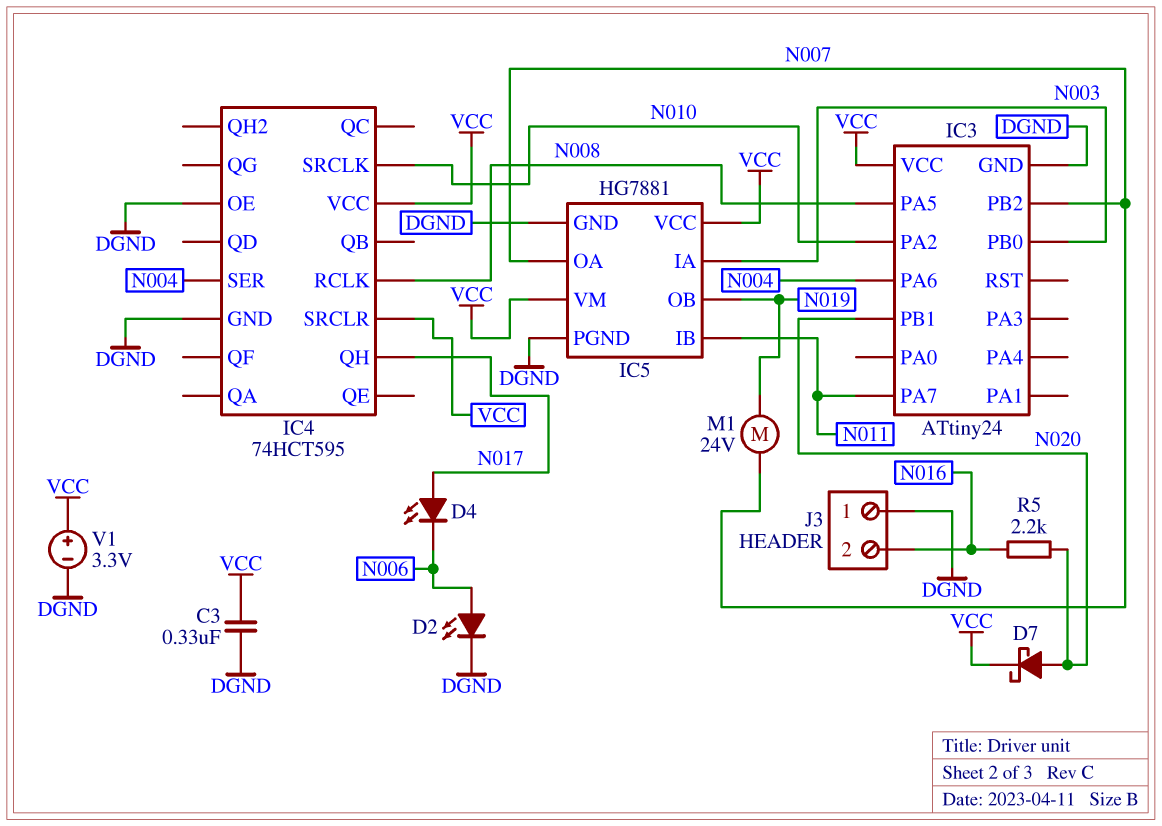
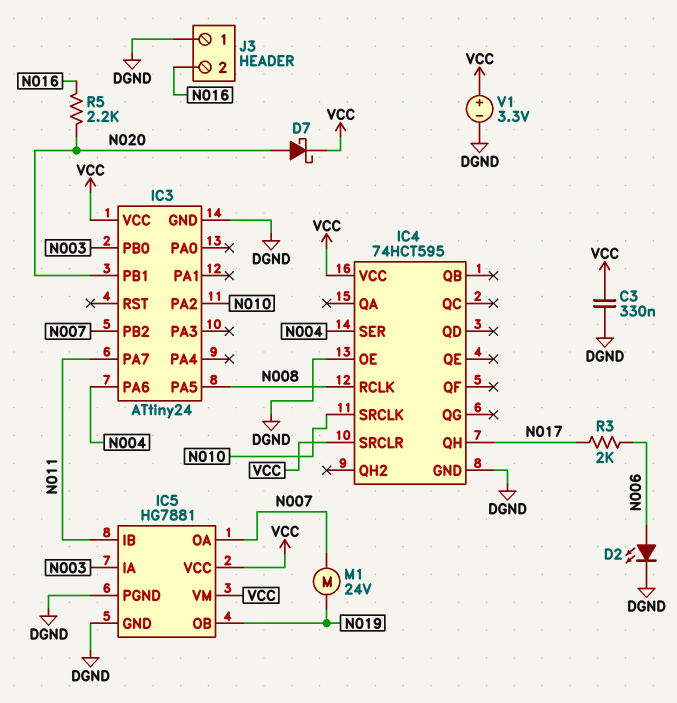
D4: LED (A N017, K N006) -> none
R3: none -> 2k (N006, N017)

